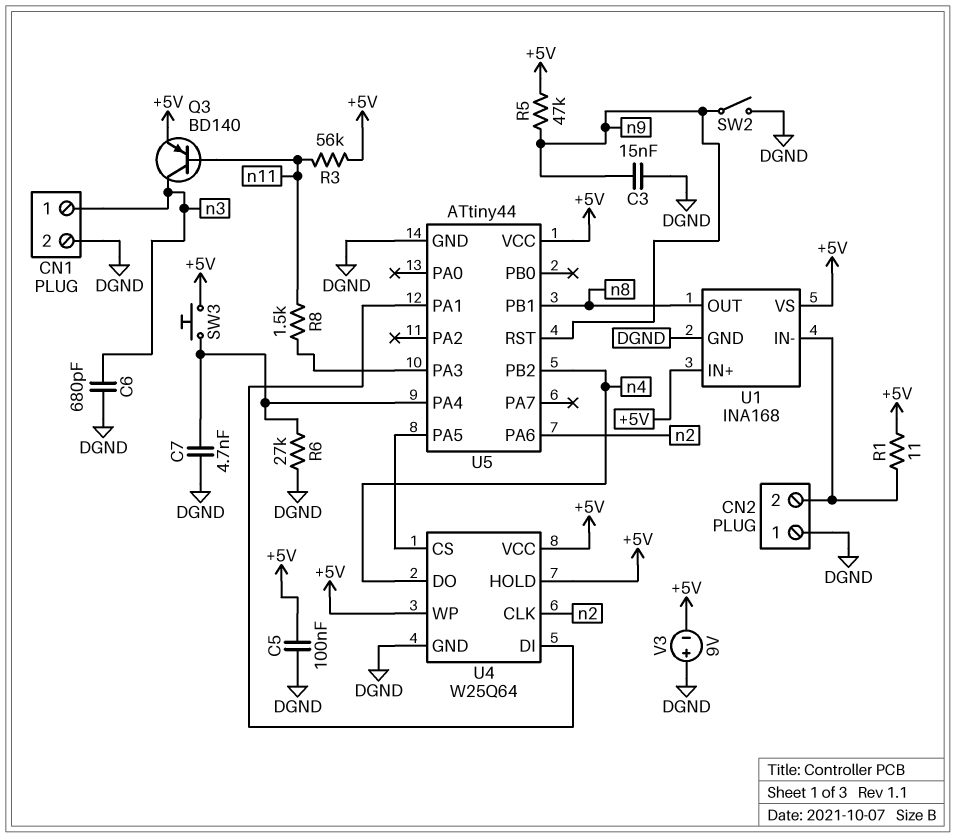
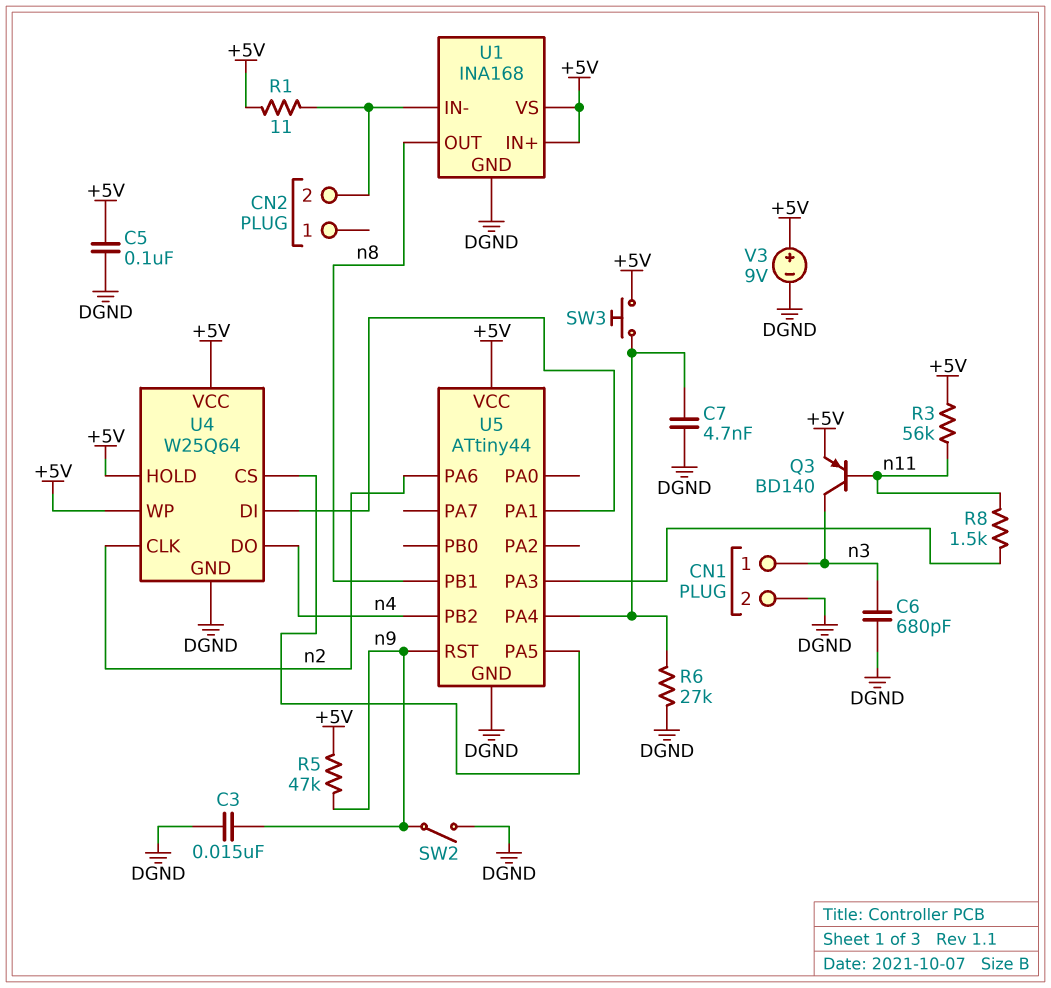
CN2 pin 1: DGND -> none
V3: 9V (plus DGND, minus +5V) -> 9V (plus +5V, minus DGND)

